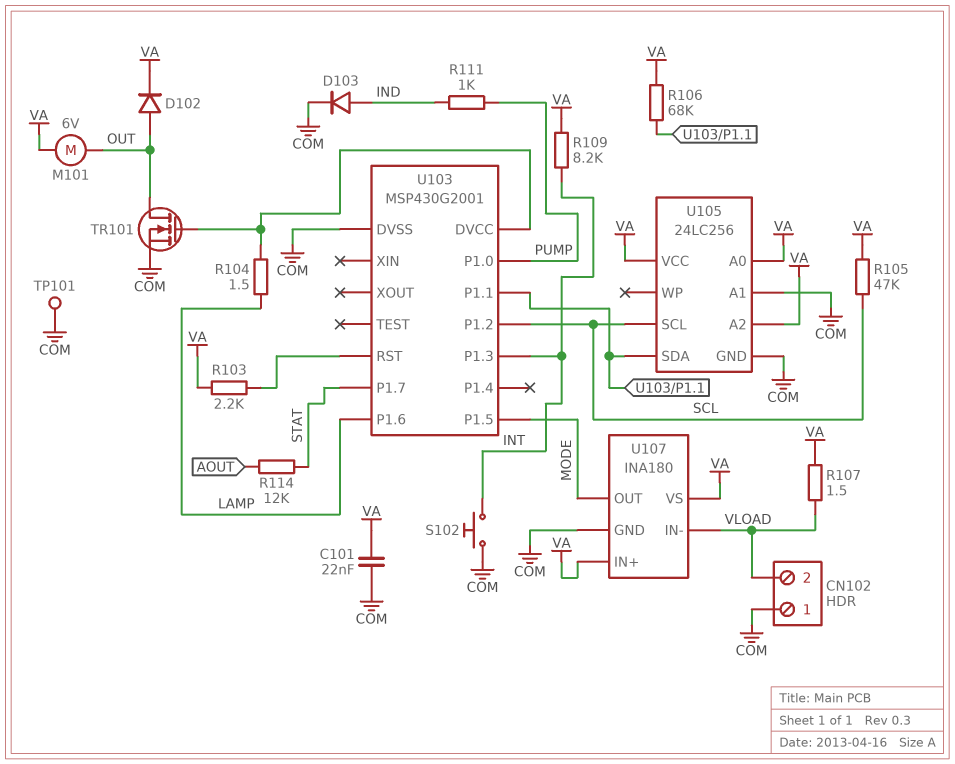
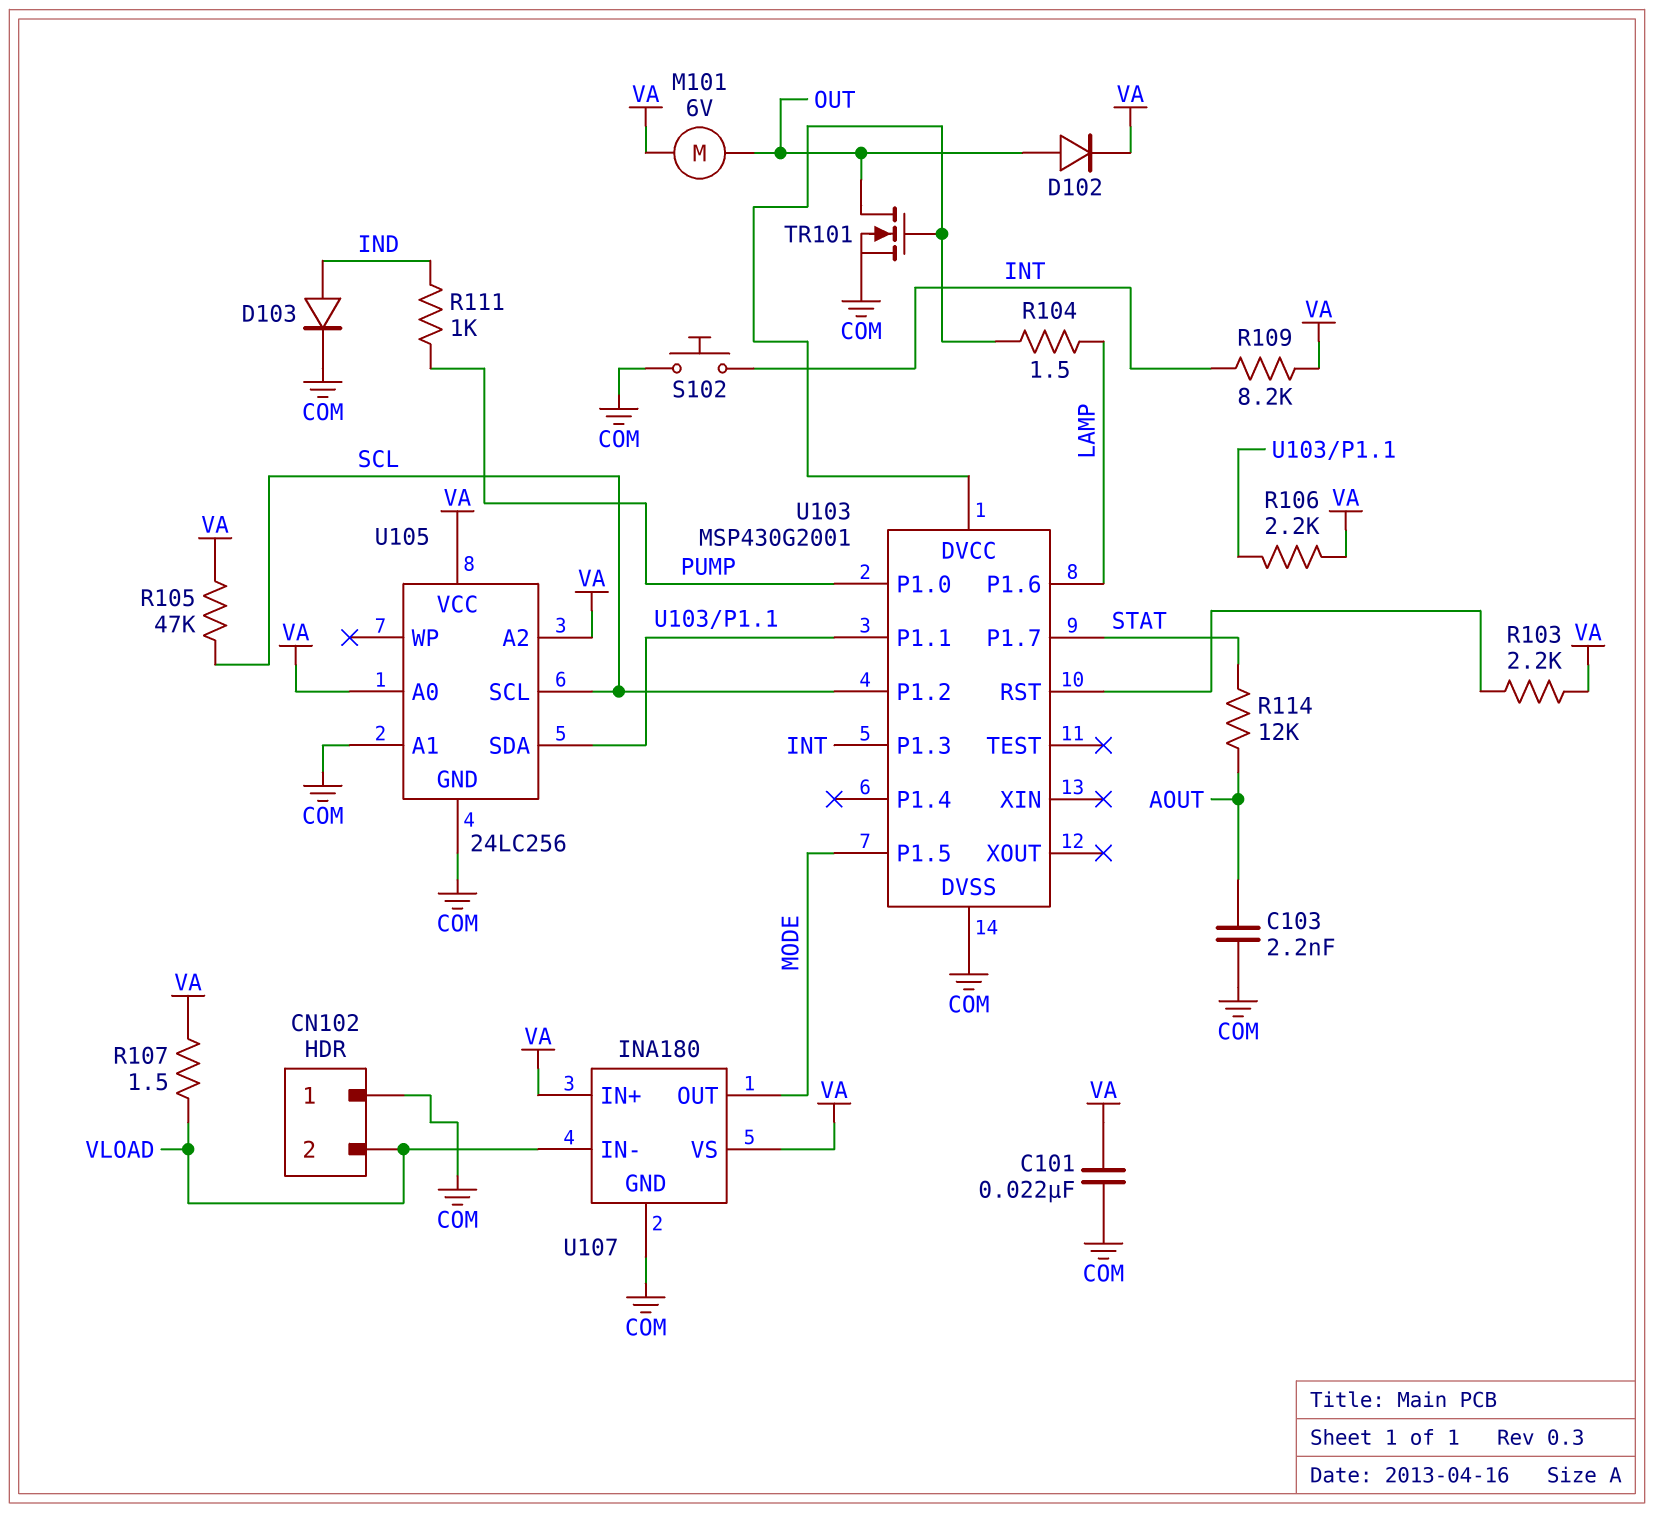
C103: none -> 2.2nF (AOUT, COM)
R106: 68k (U103/P1.1, VA) -> 2.2k (U103/P1.1, VA)
TP101: test point (COM) -> none

